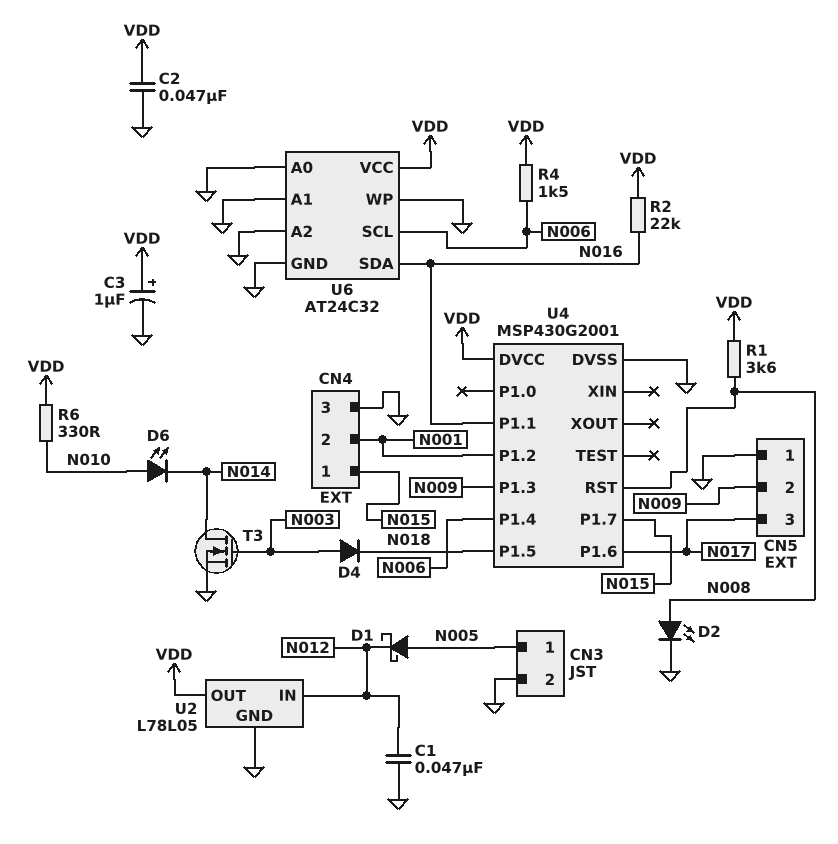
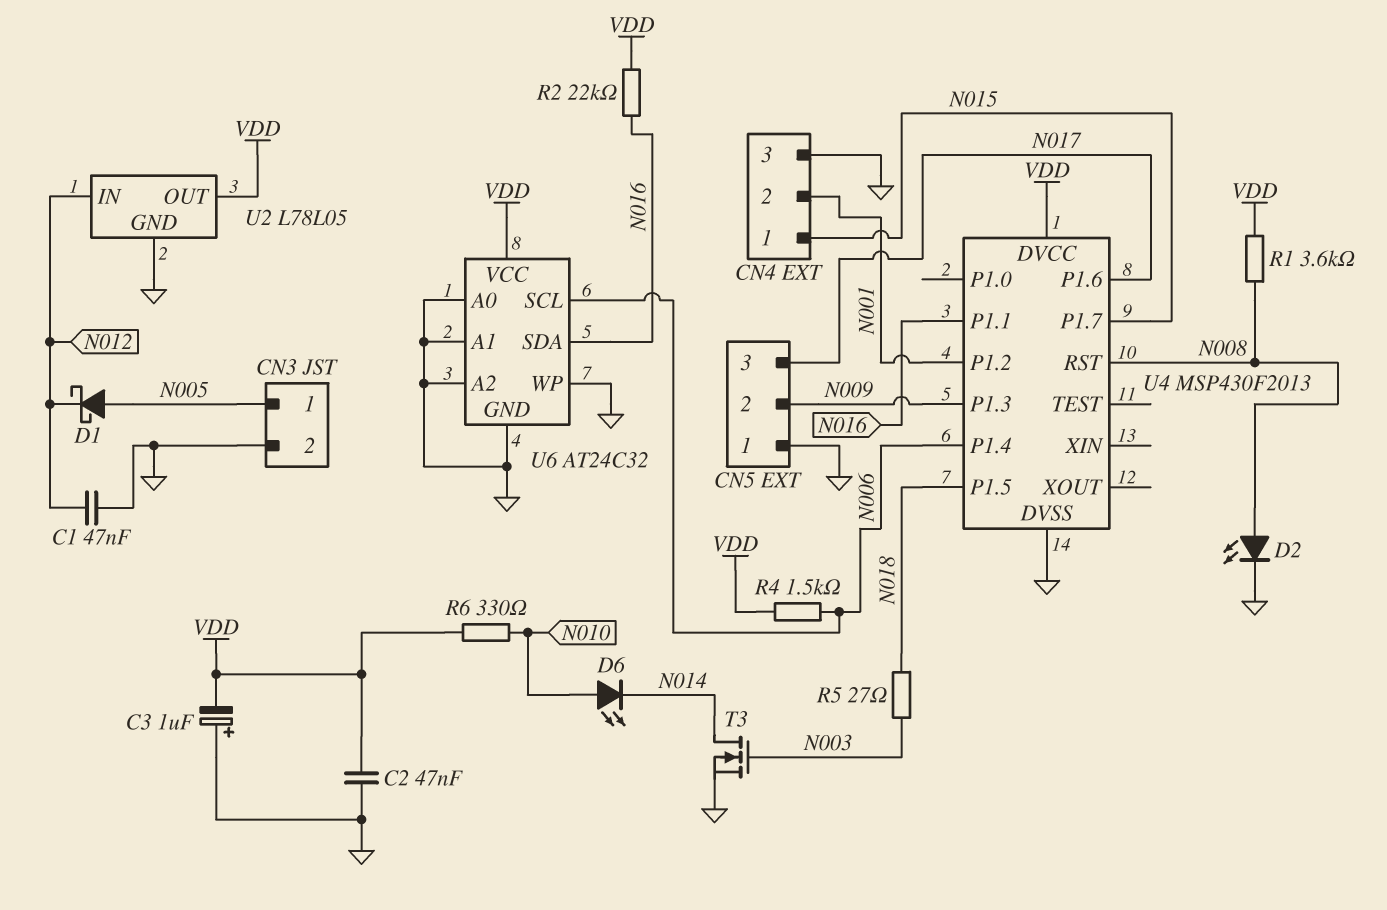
C3: 1uF (plus VDD, minus GND) -> 1uF (plus GND, minus VDD)
D4: diode (A N003, K N018) -> none
R5: none -> 27 (N003, N018)
U4: MSP430G2001 -> MSP430F2013

